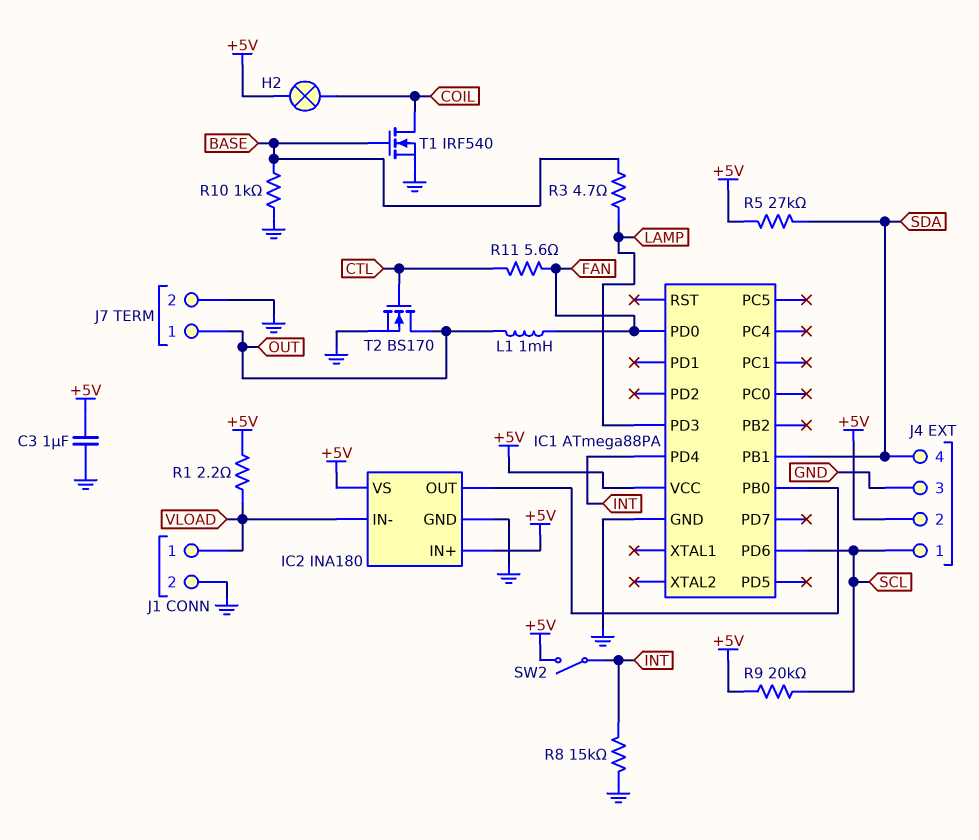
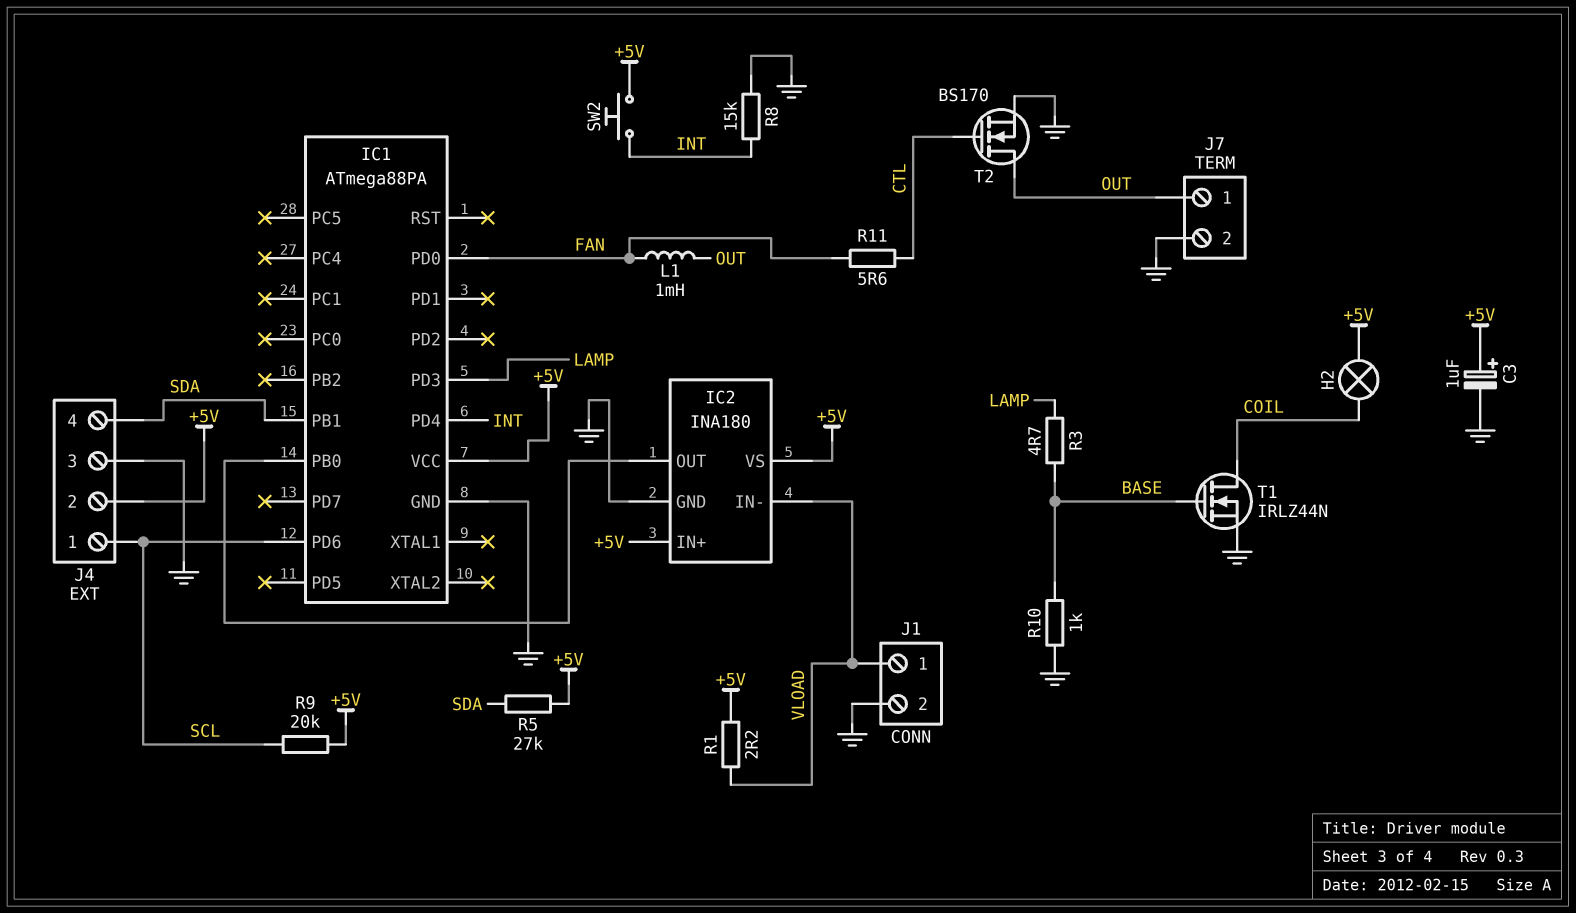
C3: 1uF (+5V, GND) -> 1uF (plus +5V, minus GND)
SW2: switch (+5V, INT) -> button (+5V, INT)
T1: NMOS IRF540 (G BASE, D COIL, S GND) -> NMOS IRLZ44N (G BASE, D COIL, S GND)

